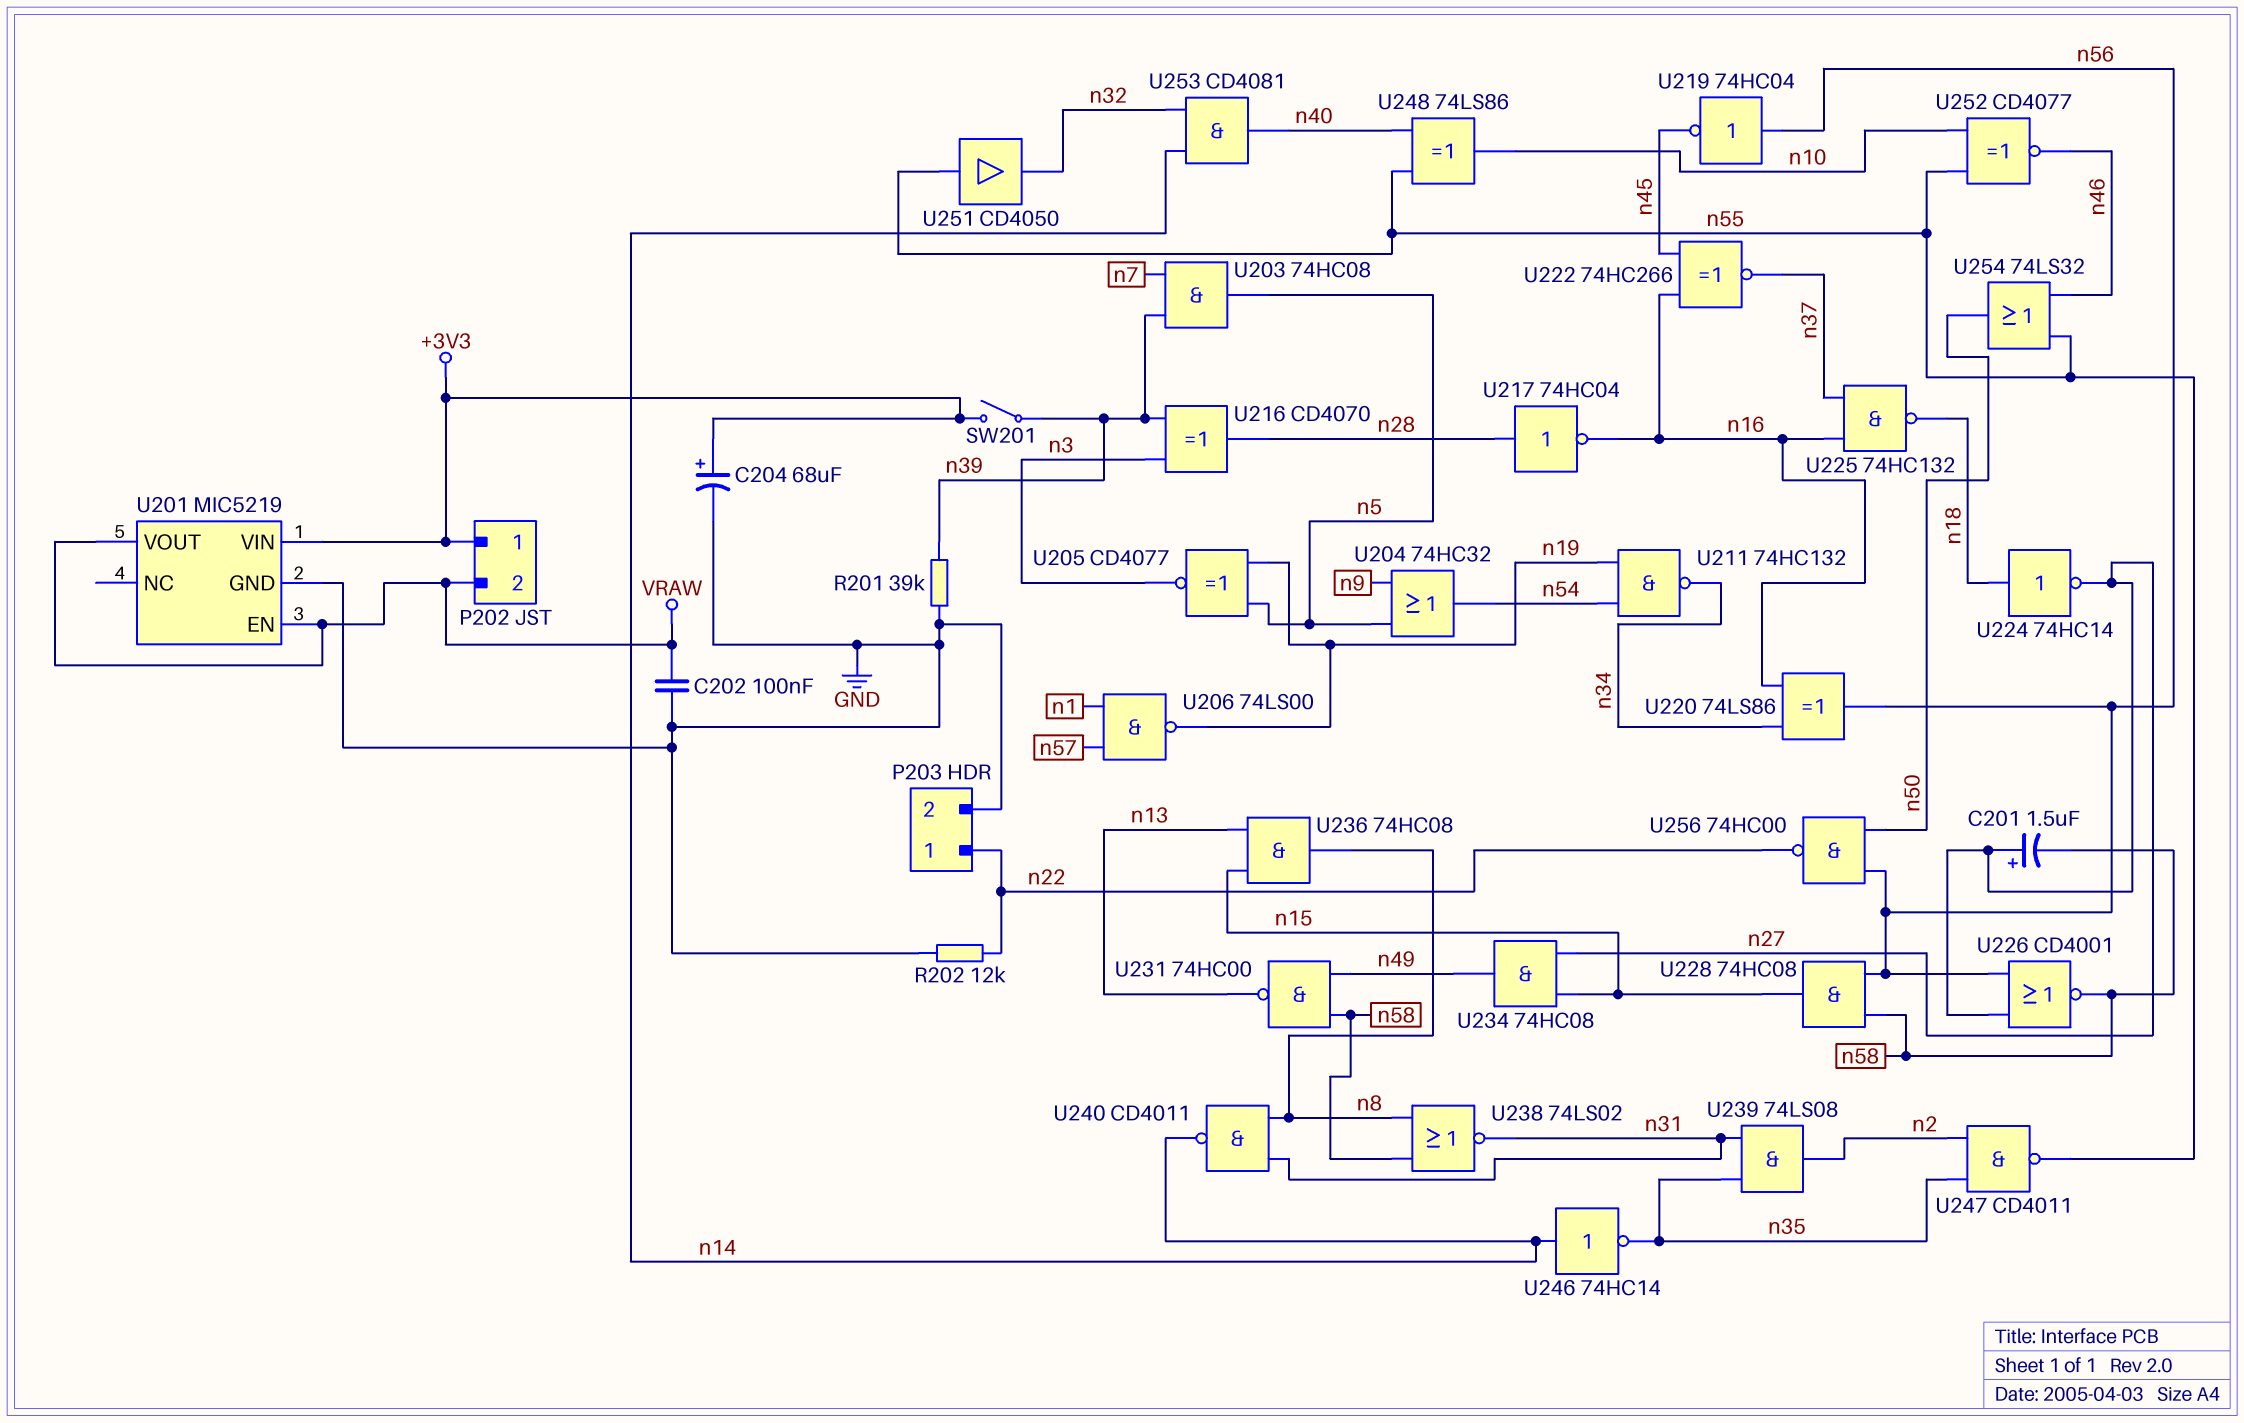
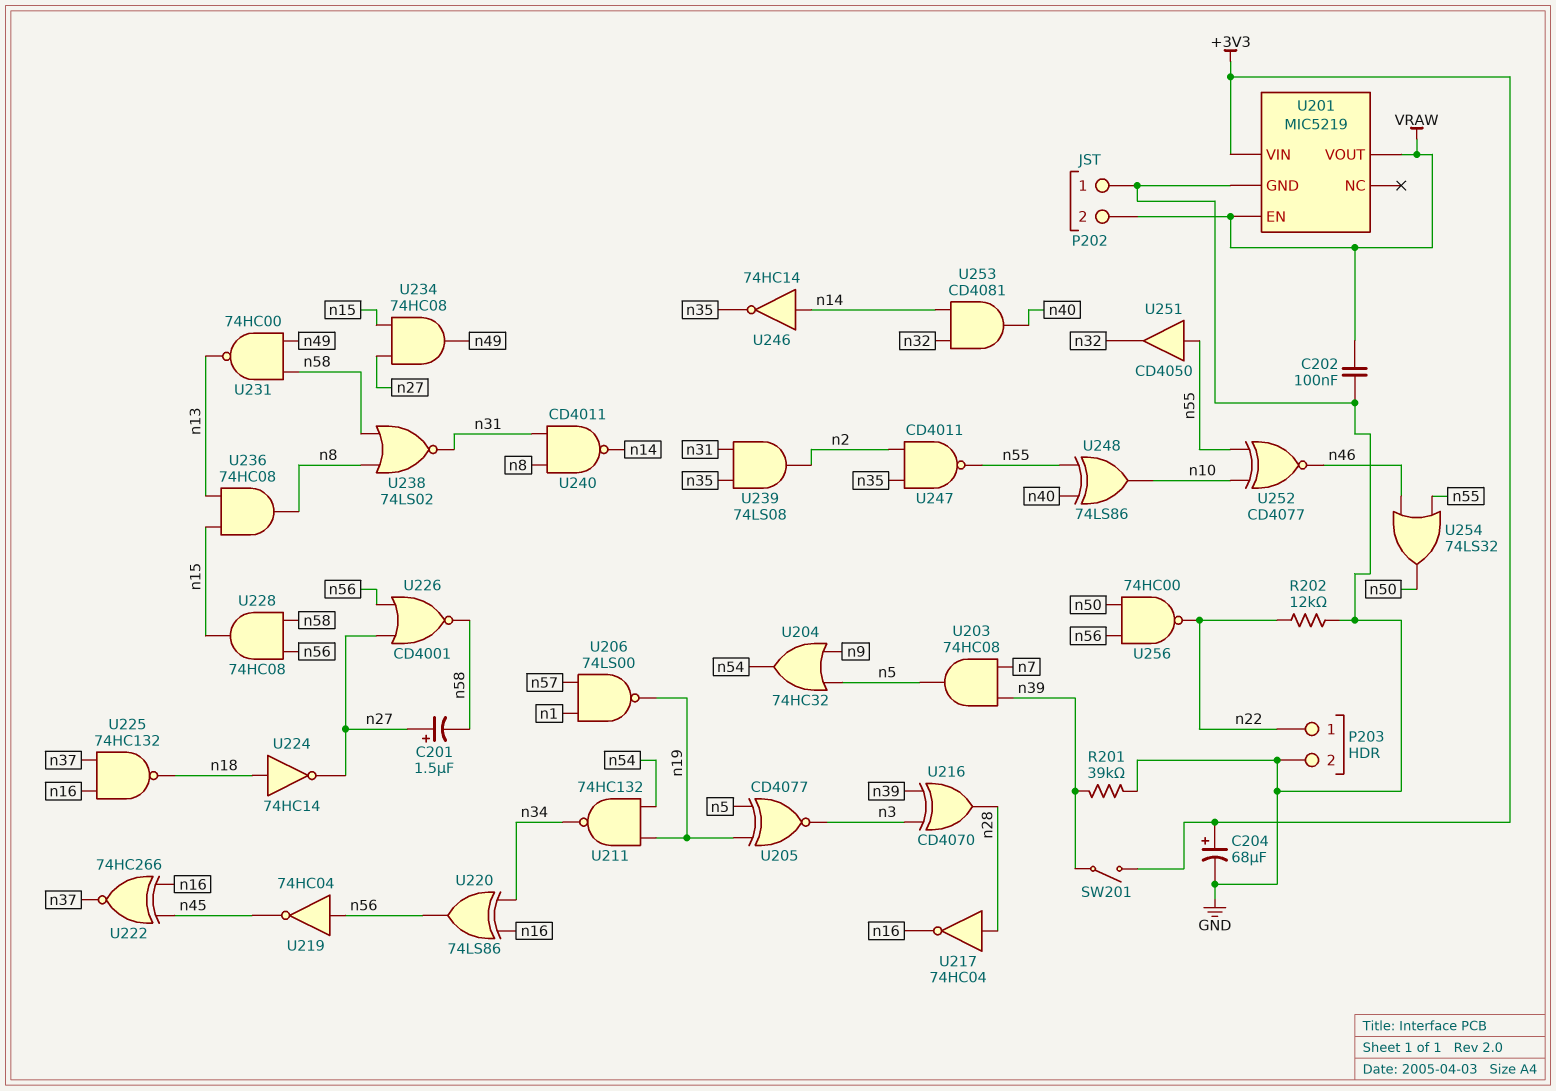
P202 pin 1: +3V3 -> GND

